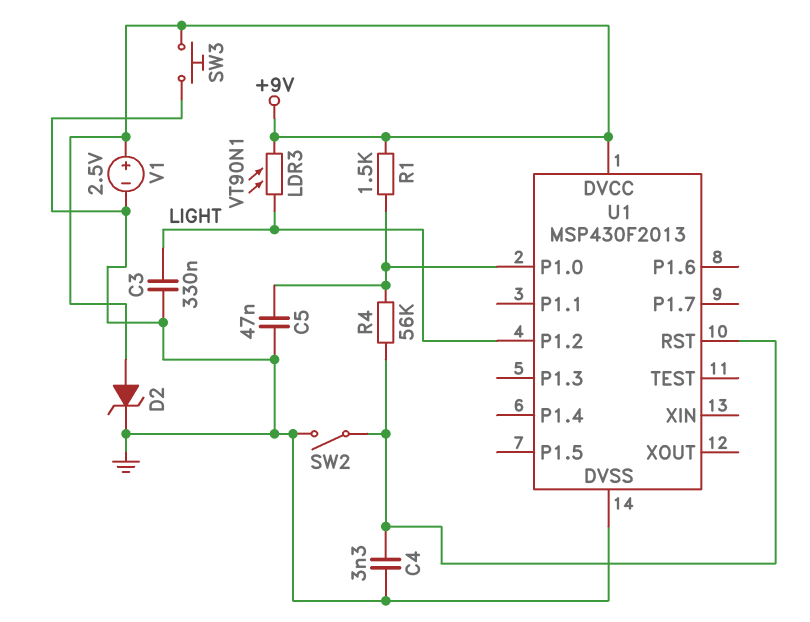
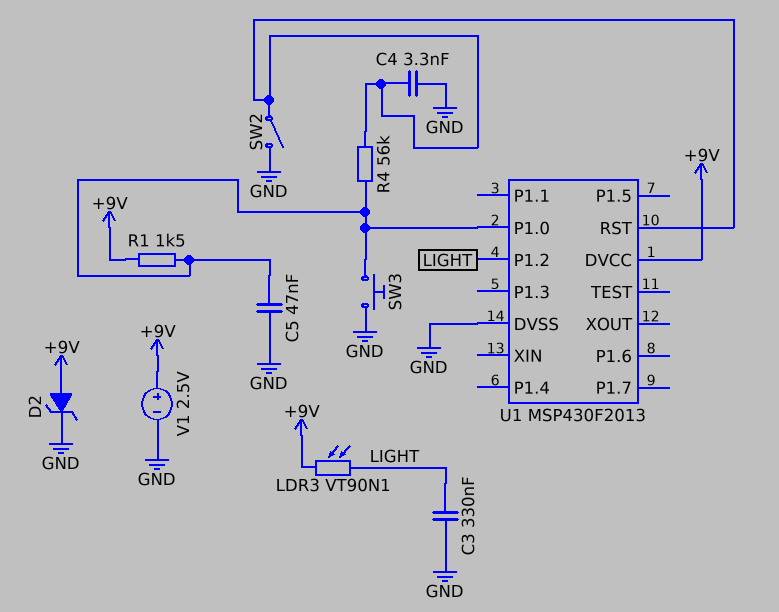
SW3: button (+9V, GND) -> button (GND, U1/P1.0)

